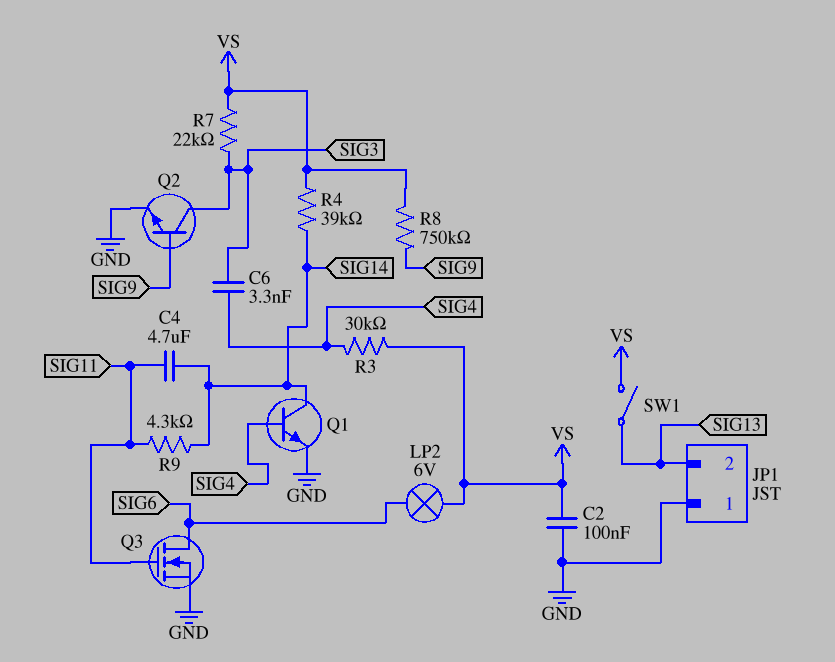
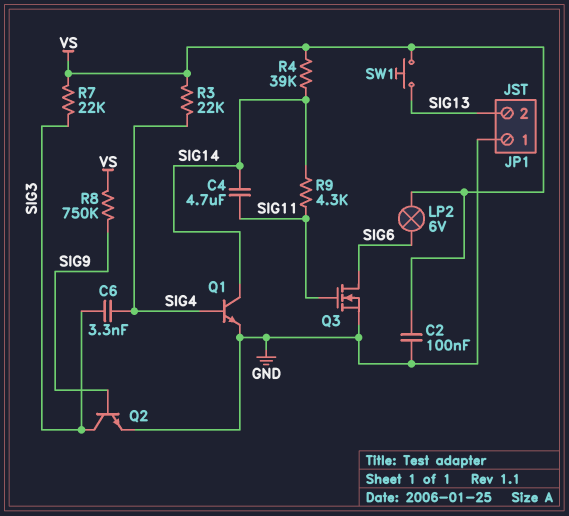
R3: 30k (SIG4, VS) -> 22k (SIG4, VS)
SW1: switch (SIG13, VS) -> button (SIG13, VS)

